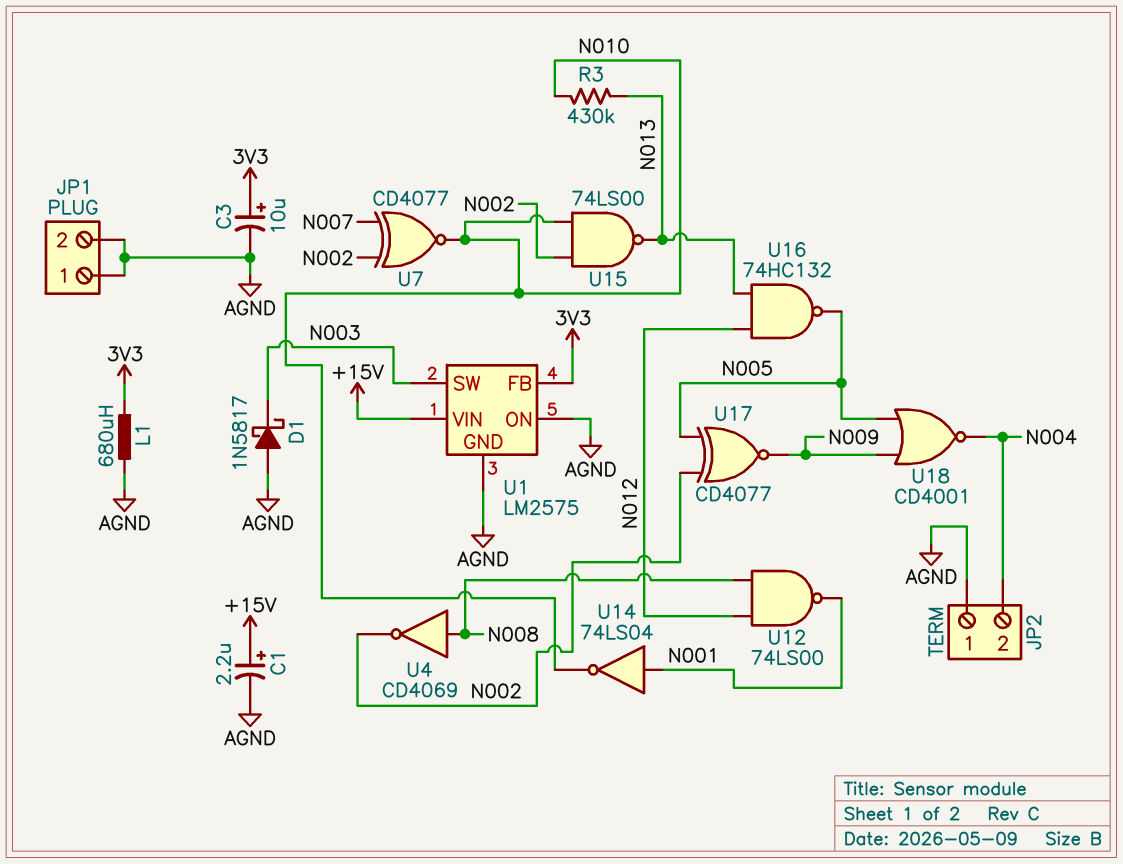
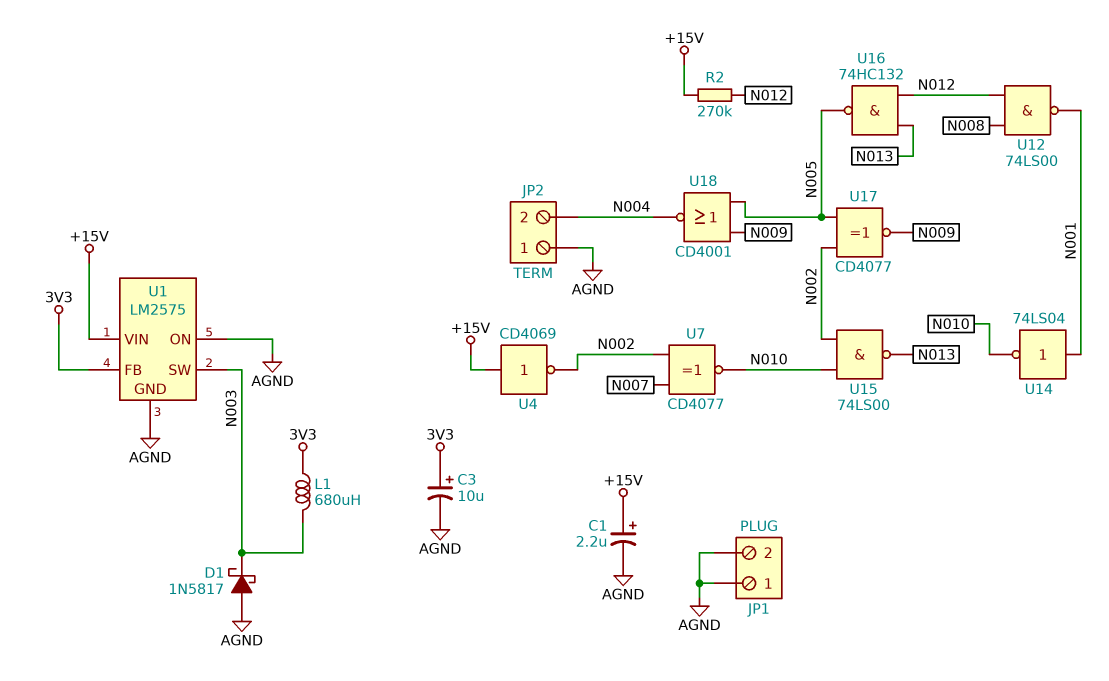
L1: 680uH (3V3, AGND) -> 680uH (3V3, N003)
R2: none -> 270k (+15V, N012)
R3: 430k (N010, N013) -> none
U4: NOT CD4069 (in N008, out N002) -> NOT CD4069 (in +15V, out N002)

